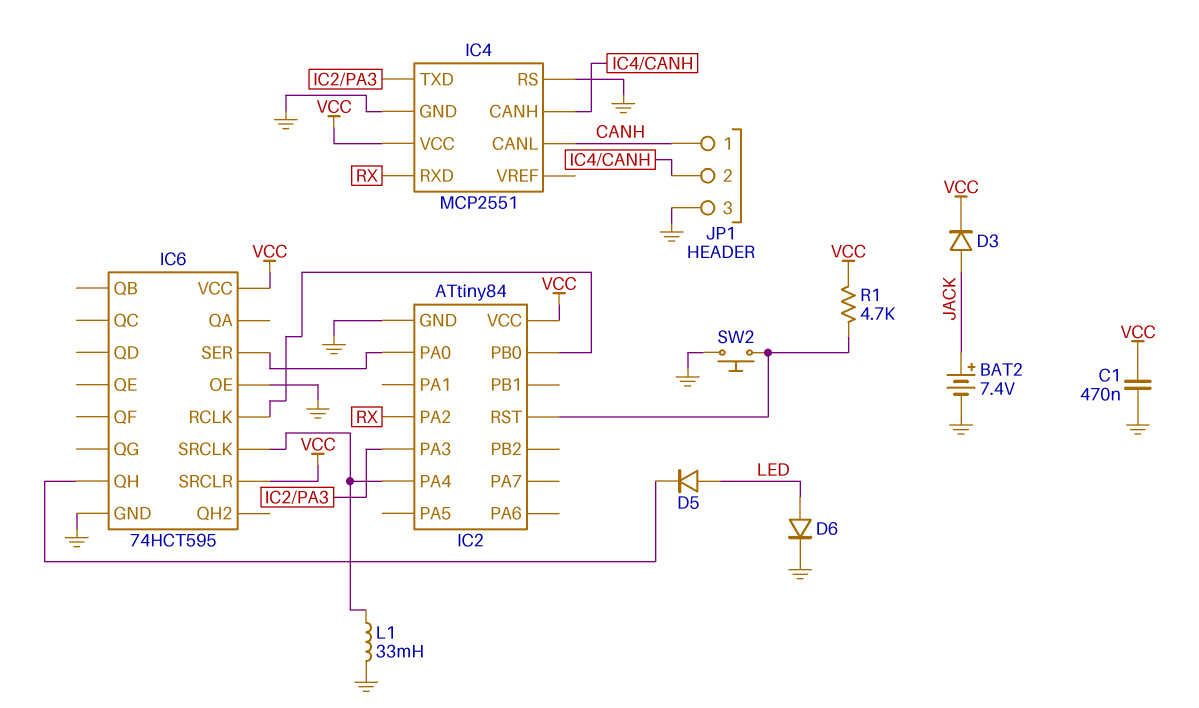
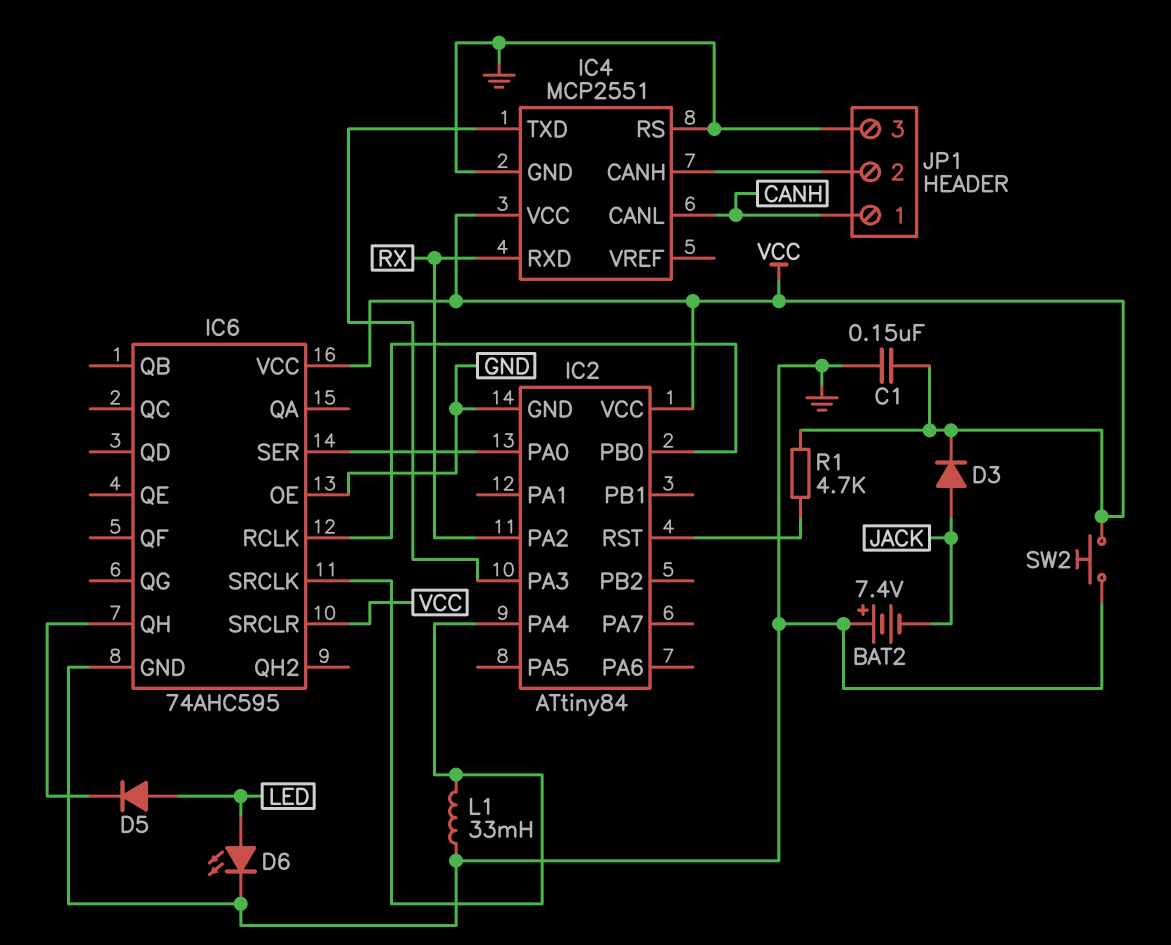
BAT2: 7.4V (plus JACK, minus GND) -> 7.4V (plus GND, minus JACK)
C1: 470nF (GND, VCC) -> 150nF (GND, VCC)
D6: diode (A LED, K GND) -> LED (A LED, K GND)
IC6: 74HCT595 -> 74AHC595
SW2: button (GND, IC2/RST) -> button (GND, VCC)

